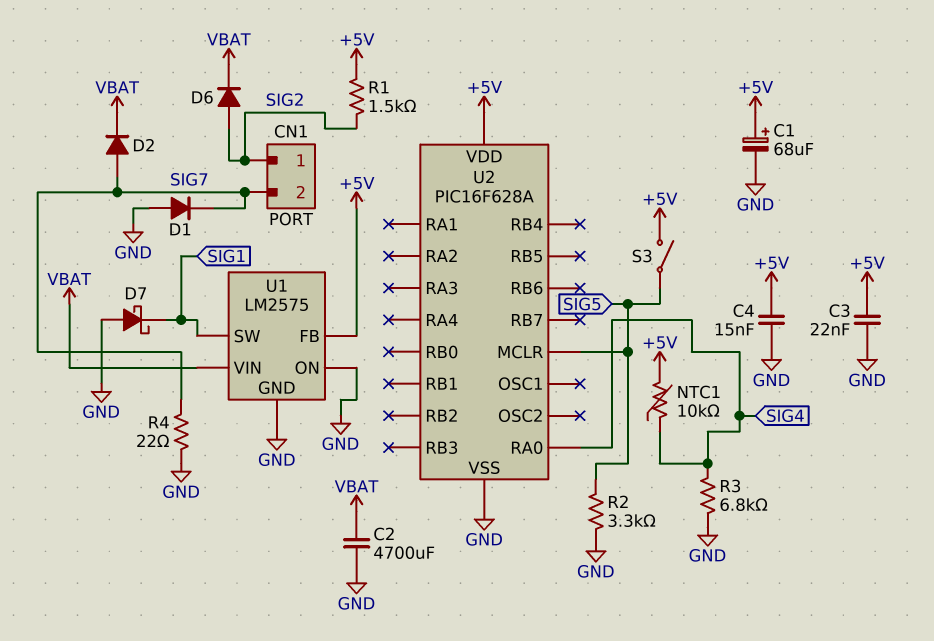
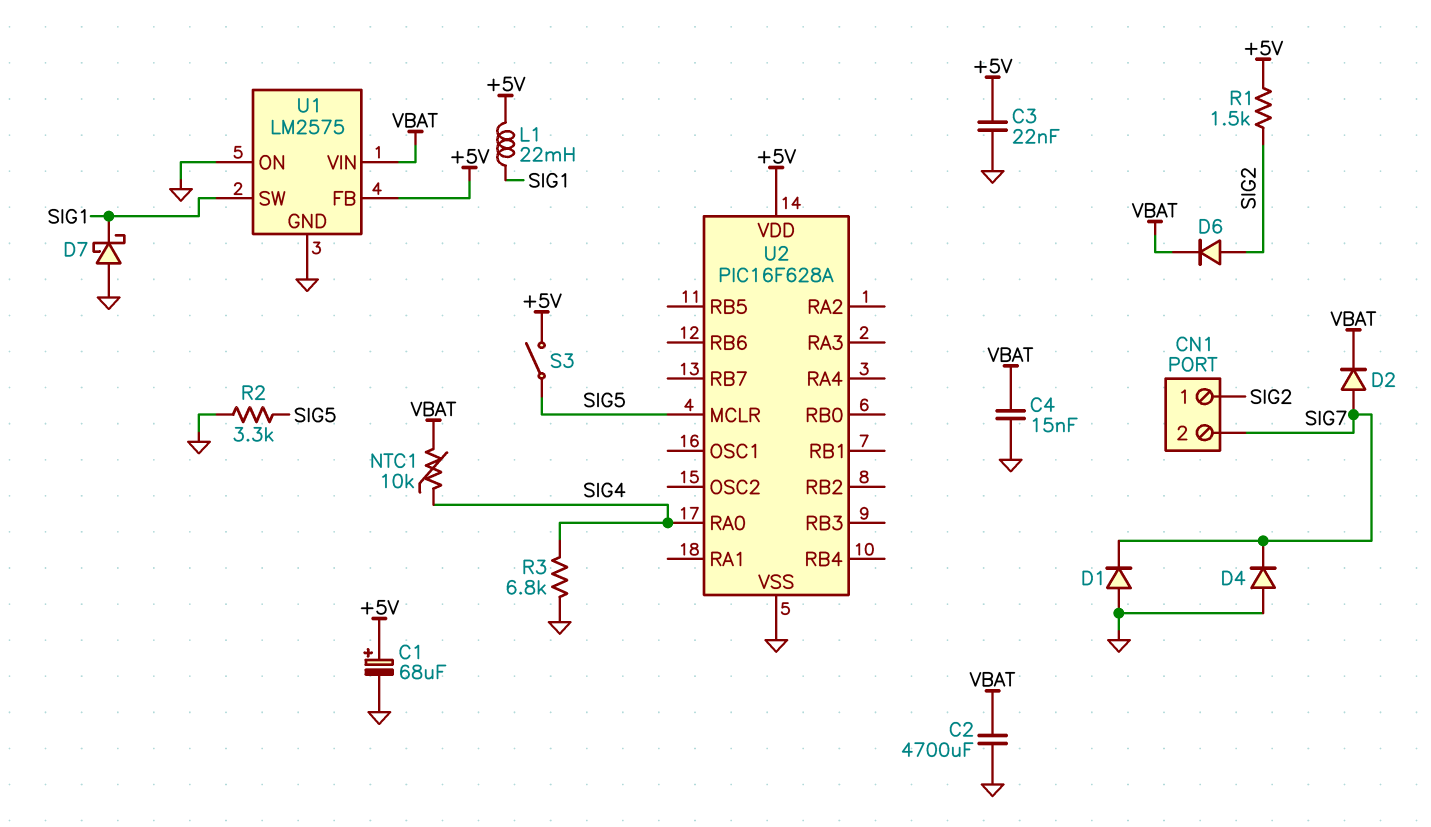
C4: 15nF (+5V, GND) -> 15nF (GND, VBAT)
D4: none -> diode (A GND, K SIG7)
L1: none -> 22mH (+5V, SIG1)
NTC1: 10k (+5V, SIG4) -> 10k (SIG4, VBAT)
R4: 22 (GND, SIG7) -> none

